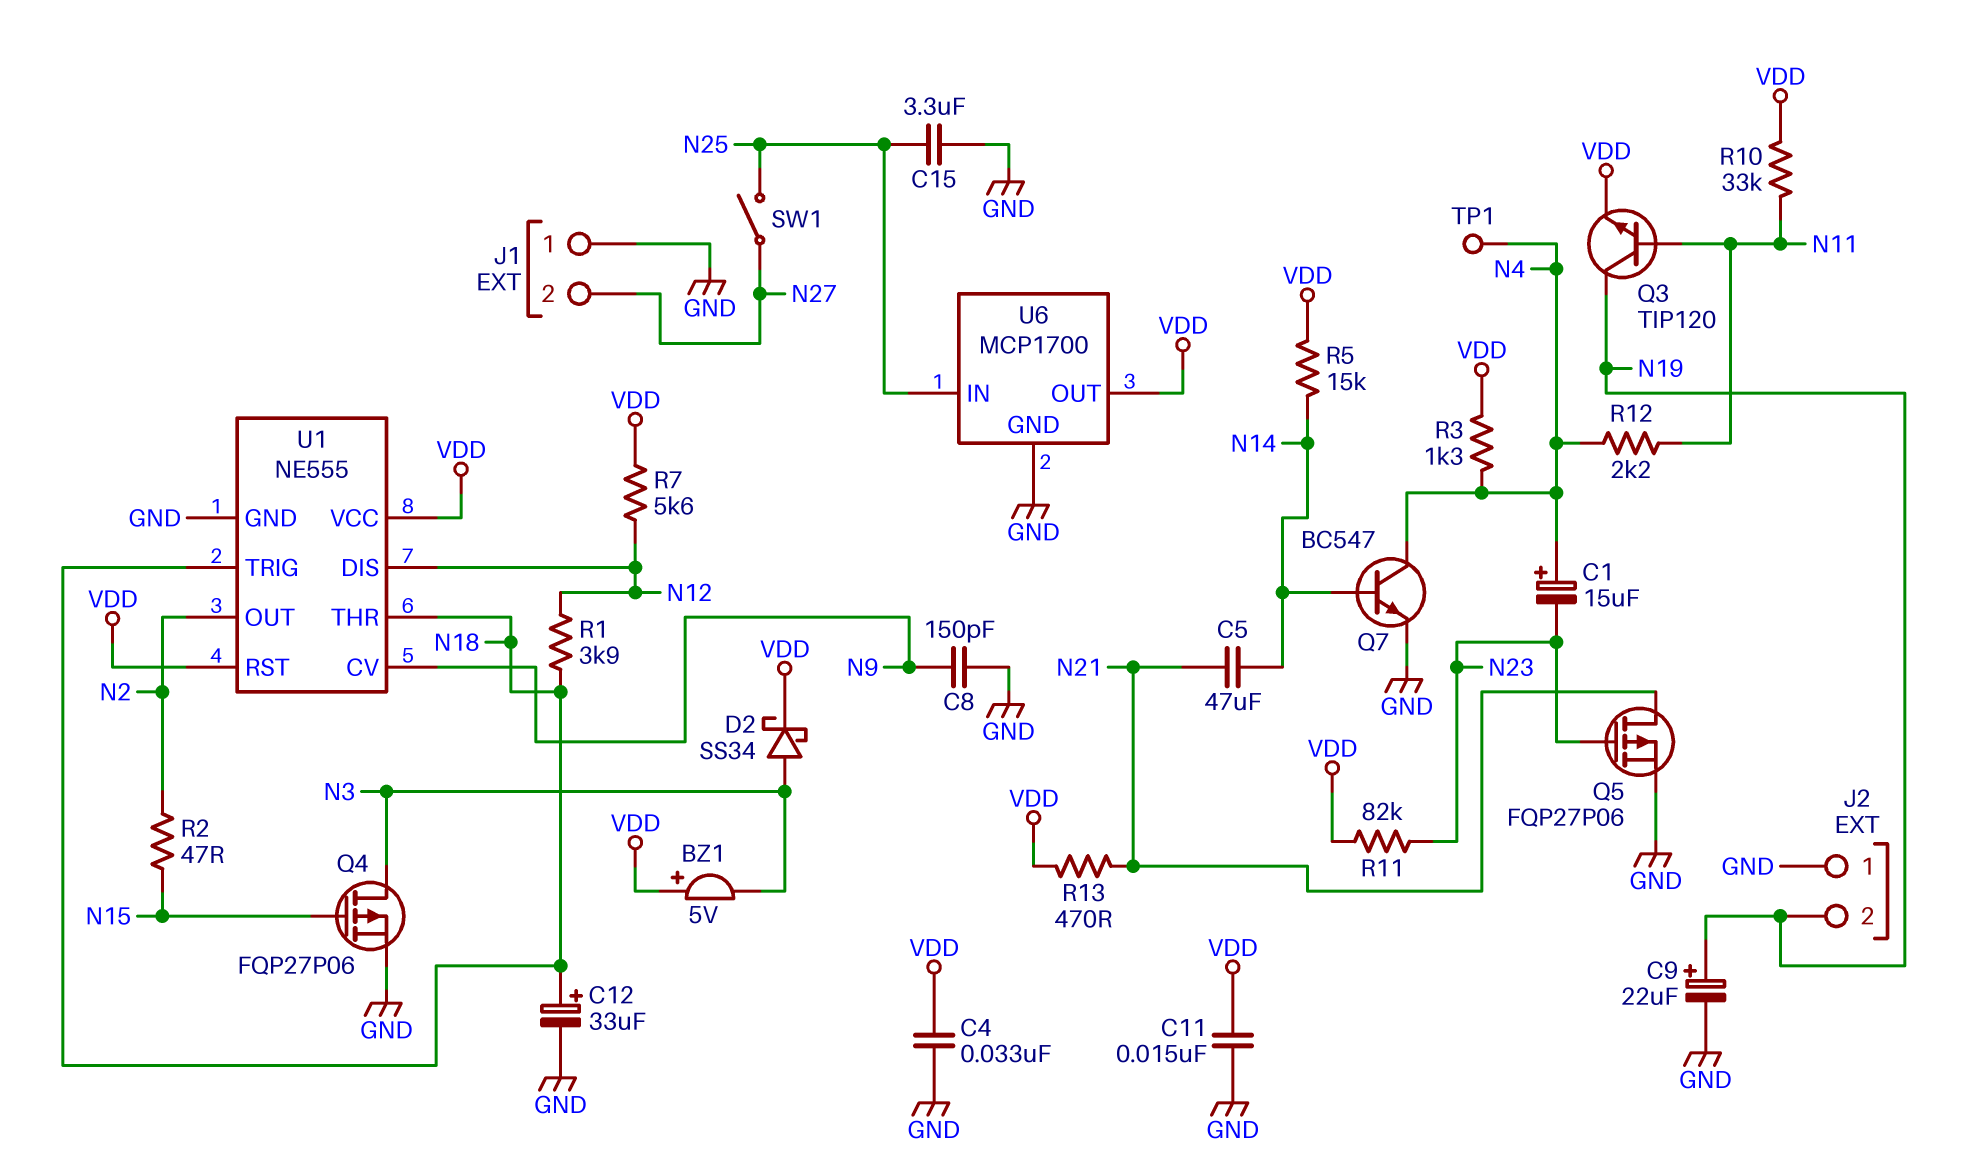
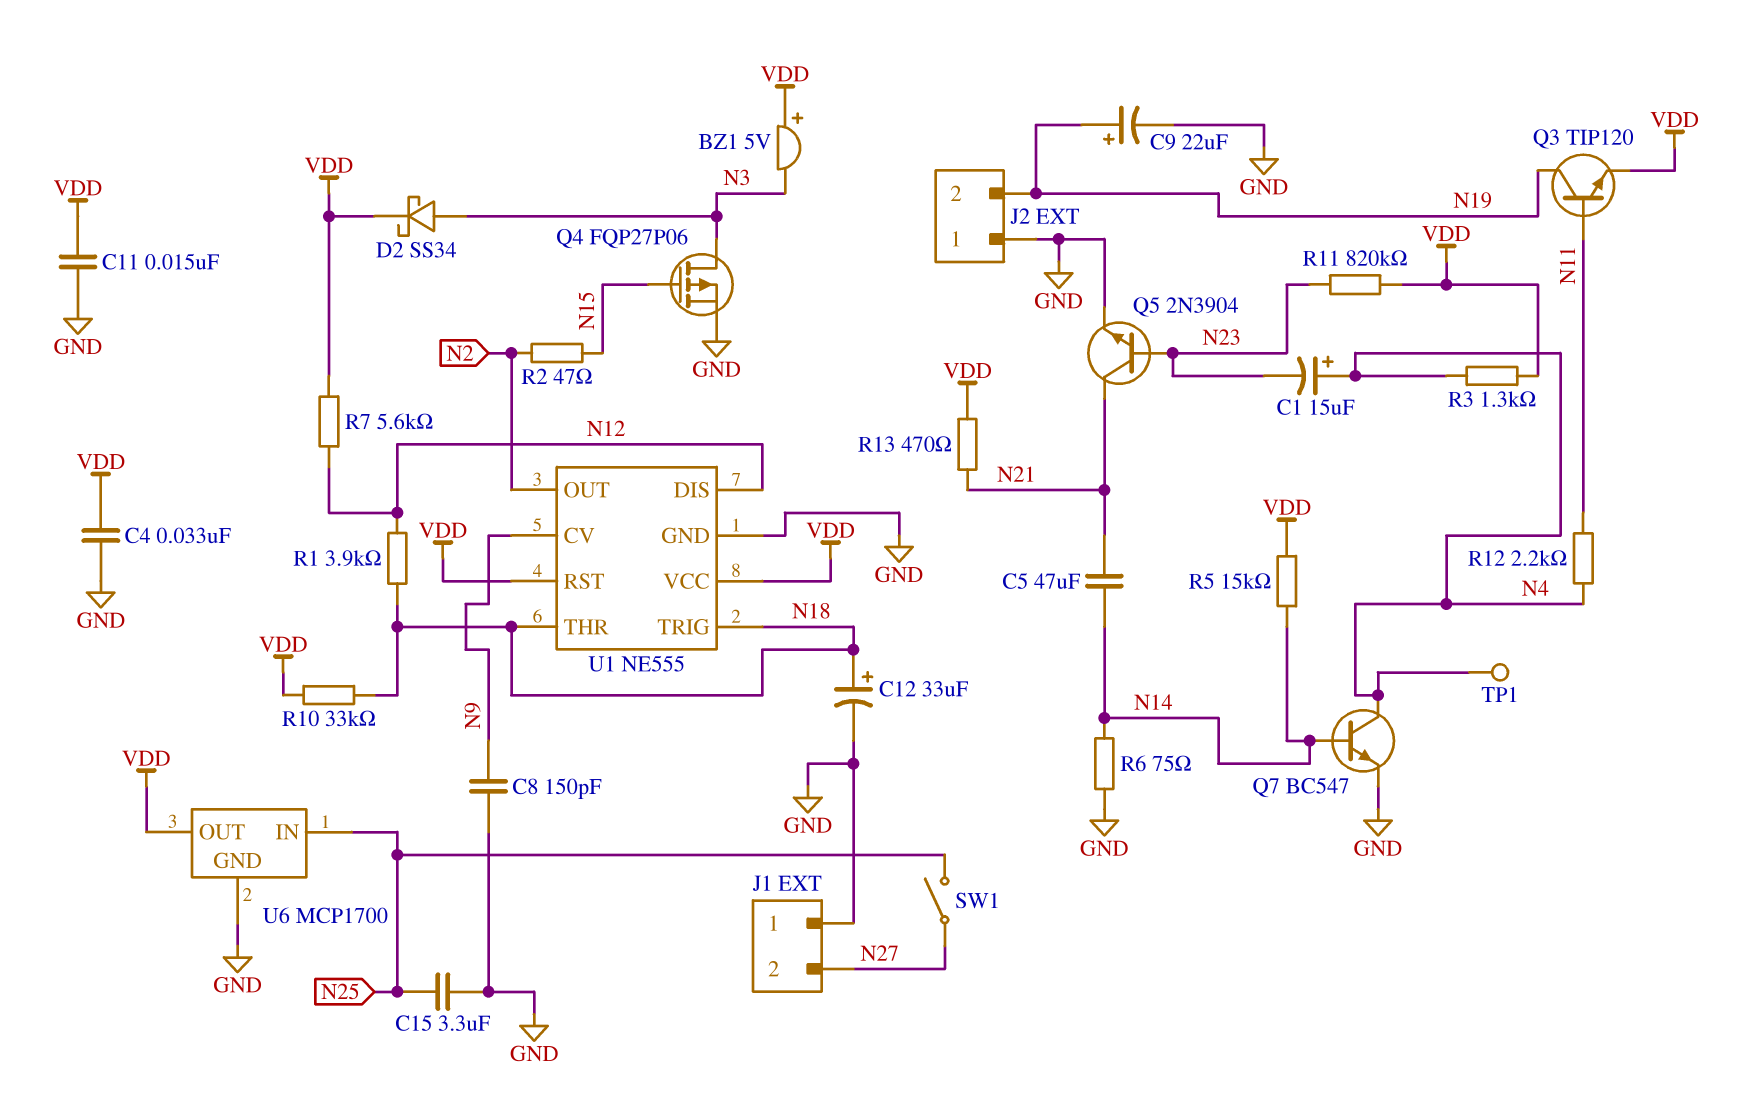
Q5: PMOS FQP27P06 (G N23, D N21, S GND) -> NPN 2N3904 (B N23, C N21, E GND)
R6: none -> 75 (GND, N14)
R10: 33k (N11, VDD) -> 33k (N18, VDD)
R11: 82k (N23, VDD) -> 820k (N23, VDD)

